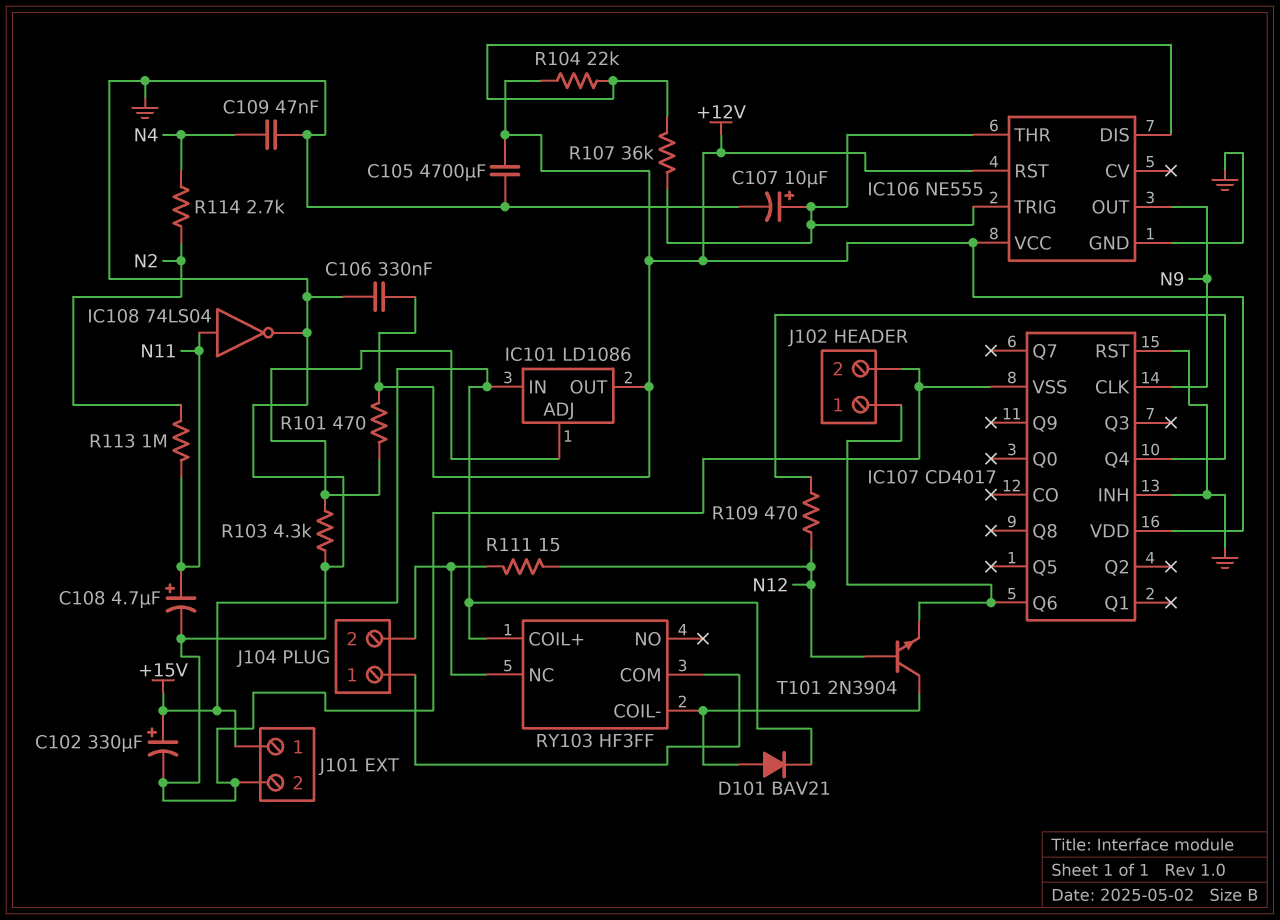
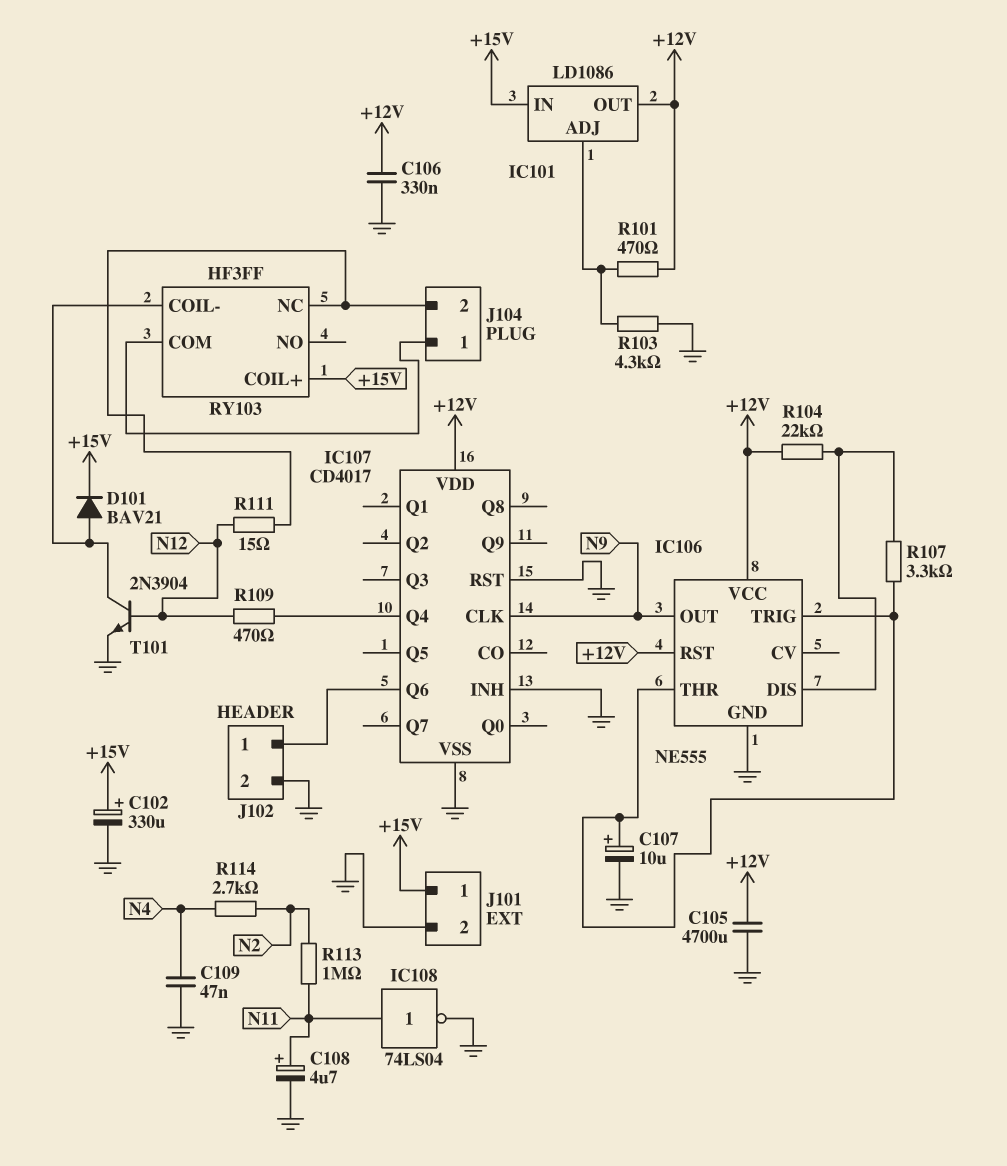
R107: 36k (IC106/DIS, IC106/THR) -> 3.3k (IC106/DIS, IC106/THR)
T101: NPN 2N3904 (B N12, C RY103/COIL-, E IC107/Q6) -> NPN 2N3904 (B N12, C RY103/COIL-, E GND)

